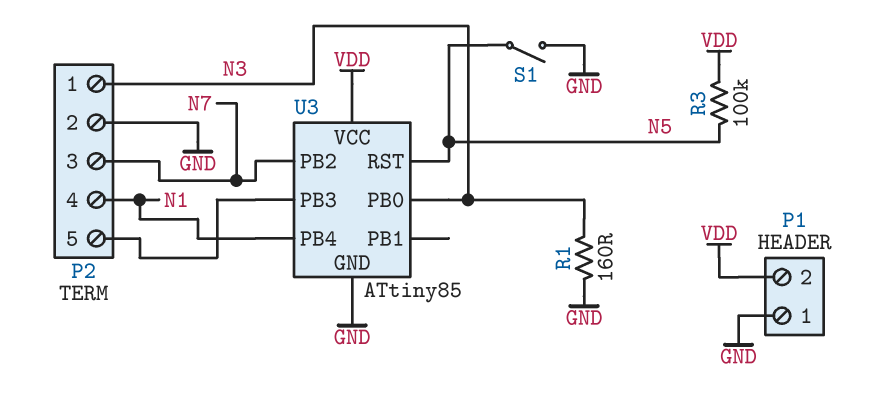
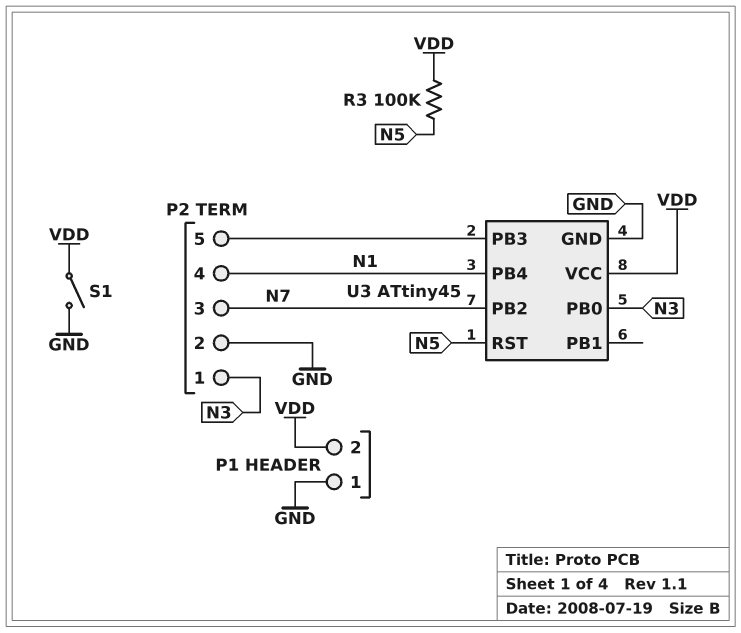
R1: 160 (GND, N3) -> none
S1: switch (GND, N5) -> switch (GND, VDD)
U3: ATtiny85 -> ATtiny45

